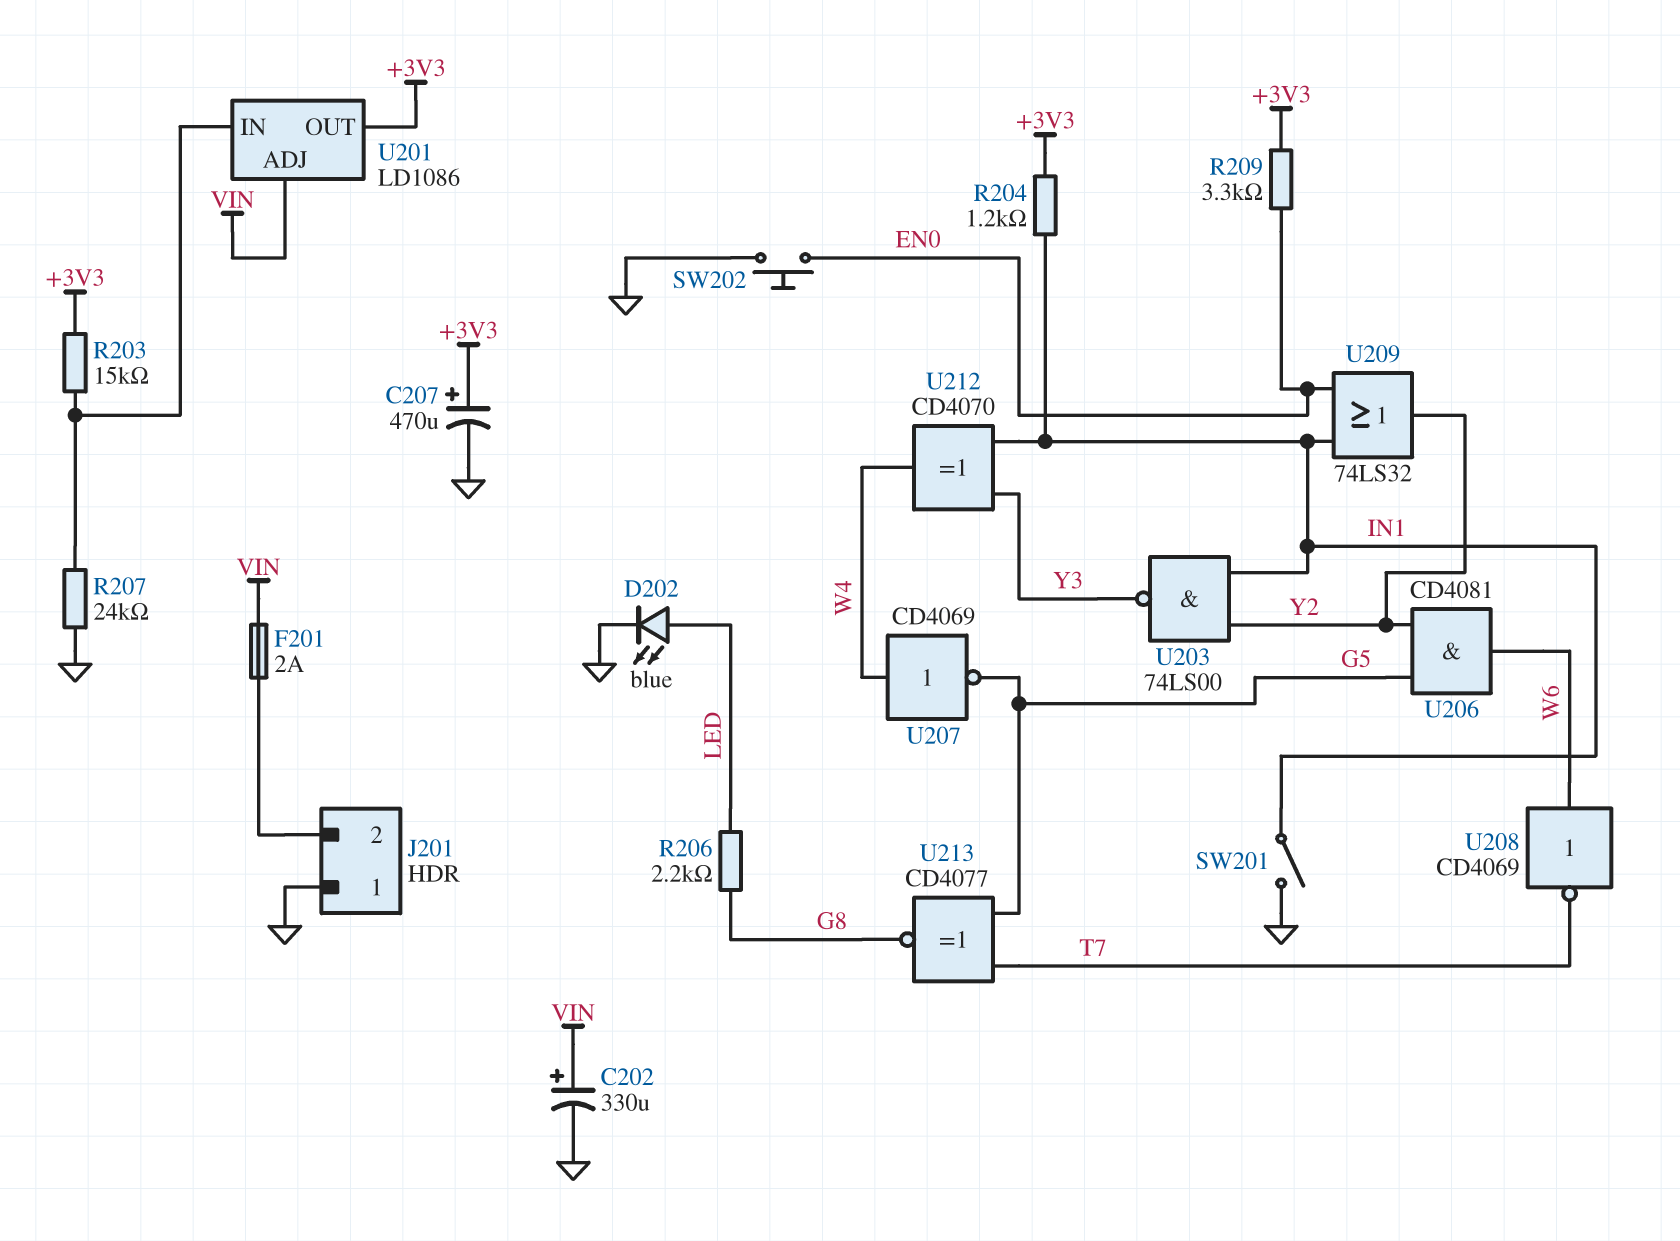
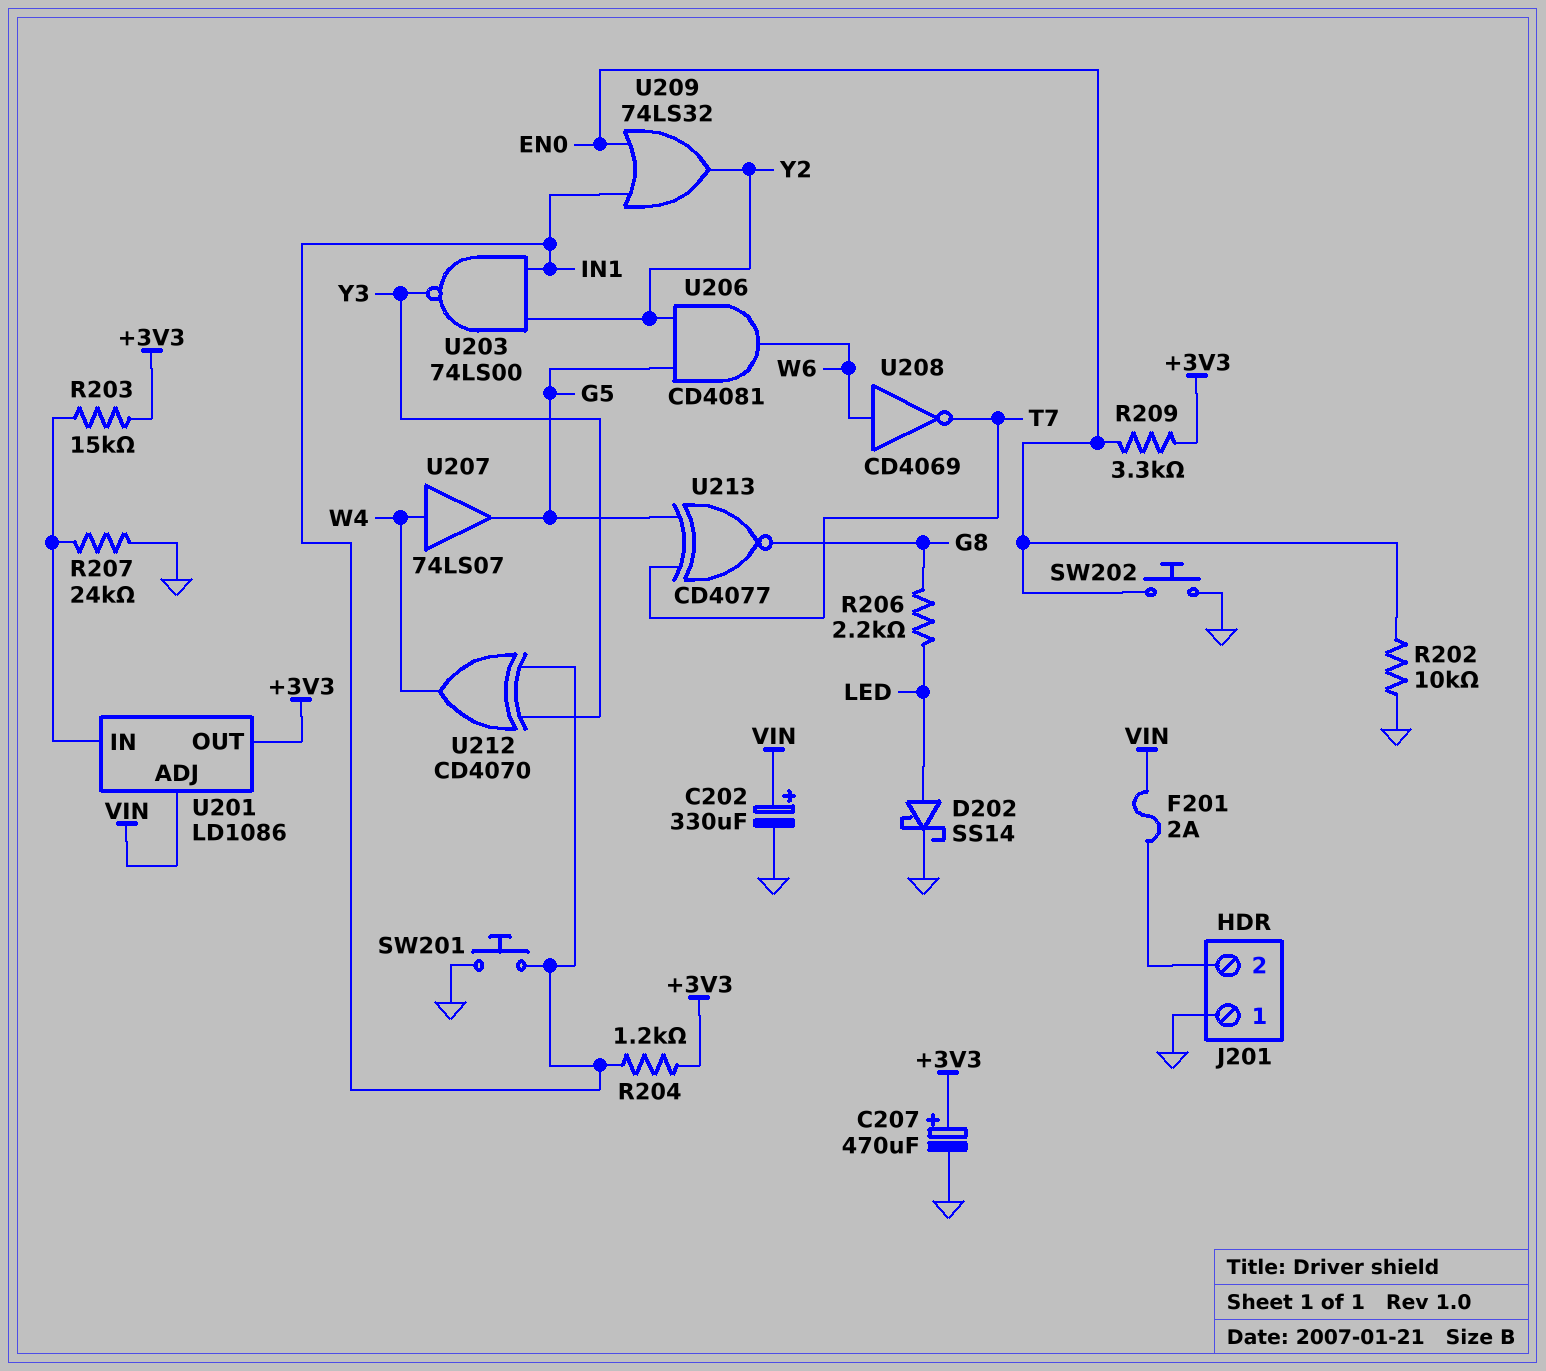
D202: LED blue (A LED, K GND) -> schottky SS14 (A LED, K GND)
R202: none -> 10k (EN0, GND)
SW201: switch (GND, IN1) -> button (GND, IN1)
U207: NOT CD4069 (in W4, out G5) -> buffer 74LS07 (in W4, out G5)

